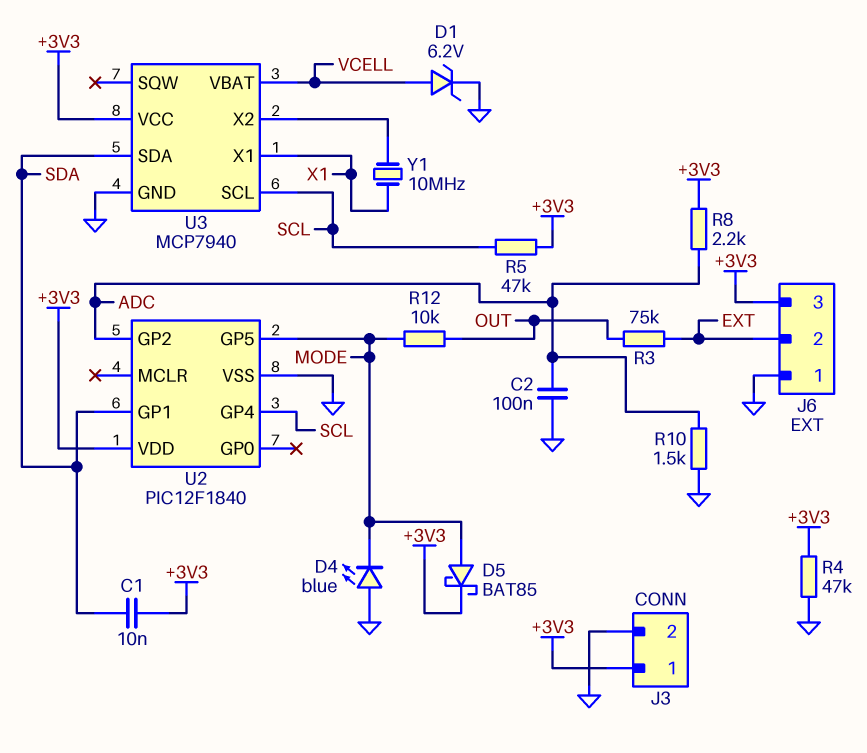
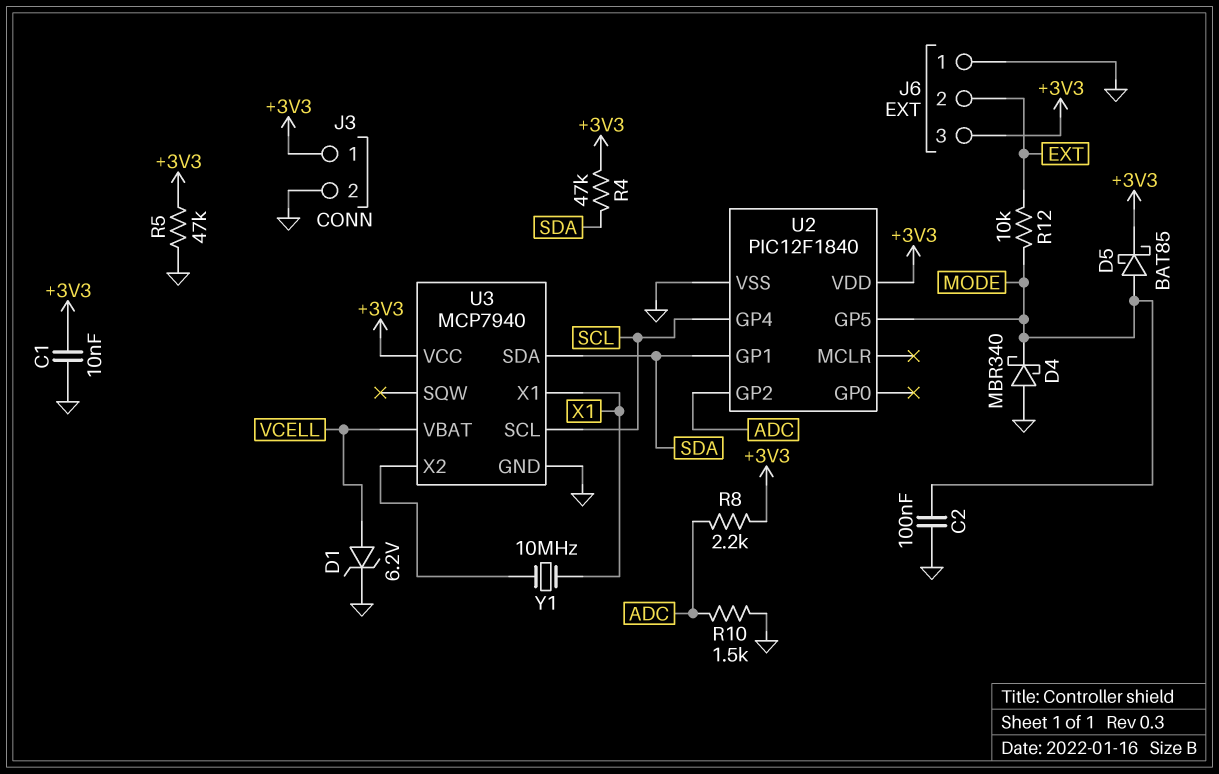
C1: 10nF (+3V3, SDA) -> 10nF (+3V3, GND)
C2: 100nF (ADC, GND) -> 100nF (GND, MODE)
D4: LED blue (A GND, K MODE) -> schottky MBR340 (A GND, K MODE)
R3: 75k (EXT, OUT) -> none
R4: 47k (+3V3, GND) -> 47k (+3V3, SDA)
R5: 47k (+3V3, SCL) -> 47k (+3V3, GND)
R12: 10k (MODE, OUT) -> 10k (EXT, MODE)

